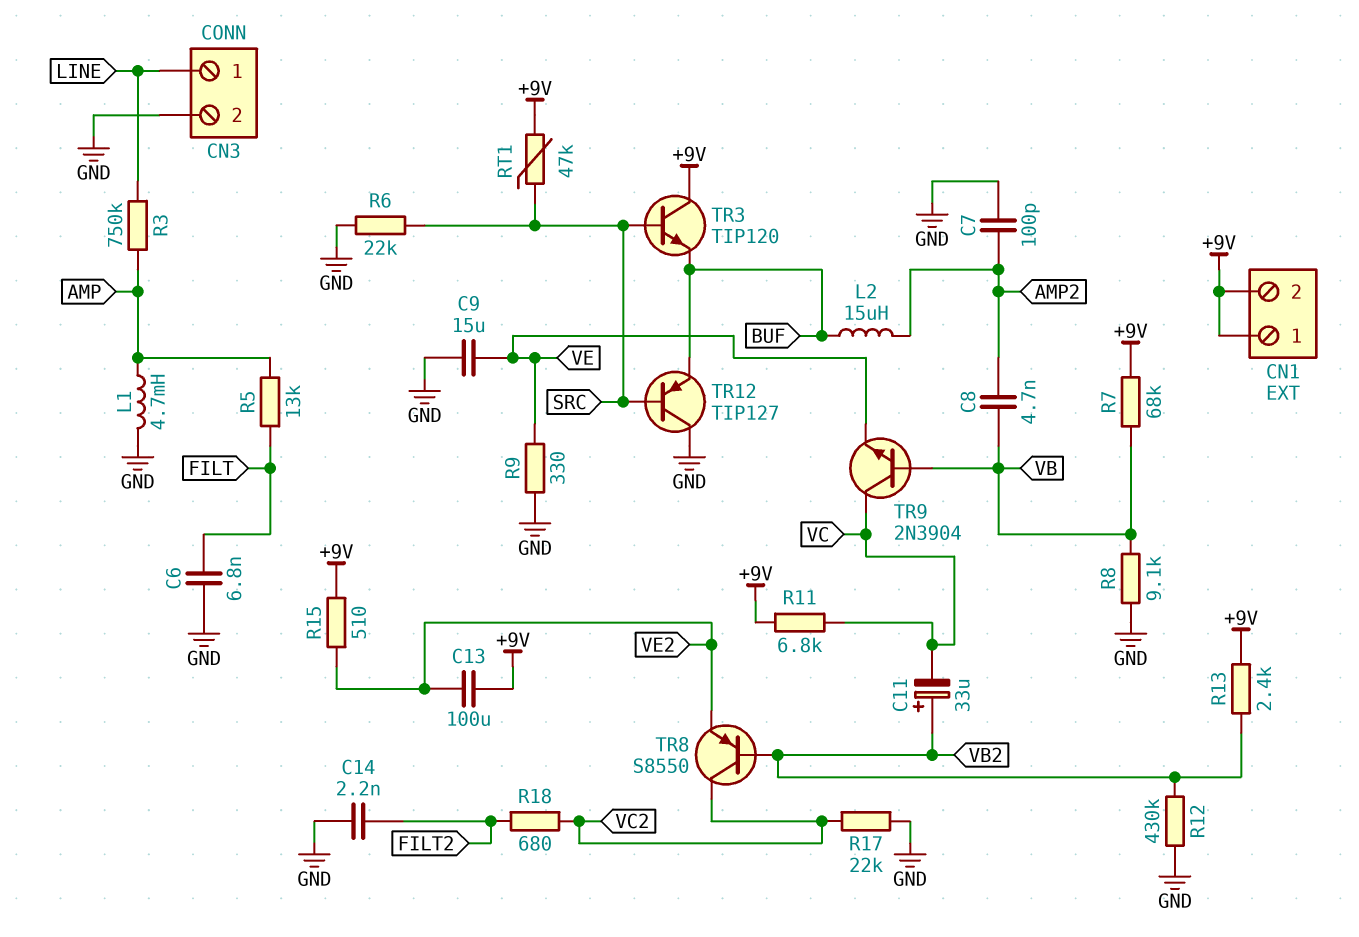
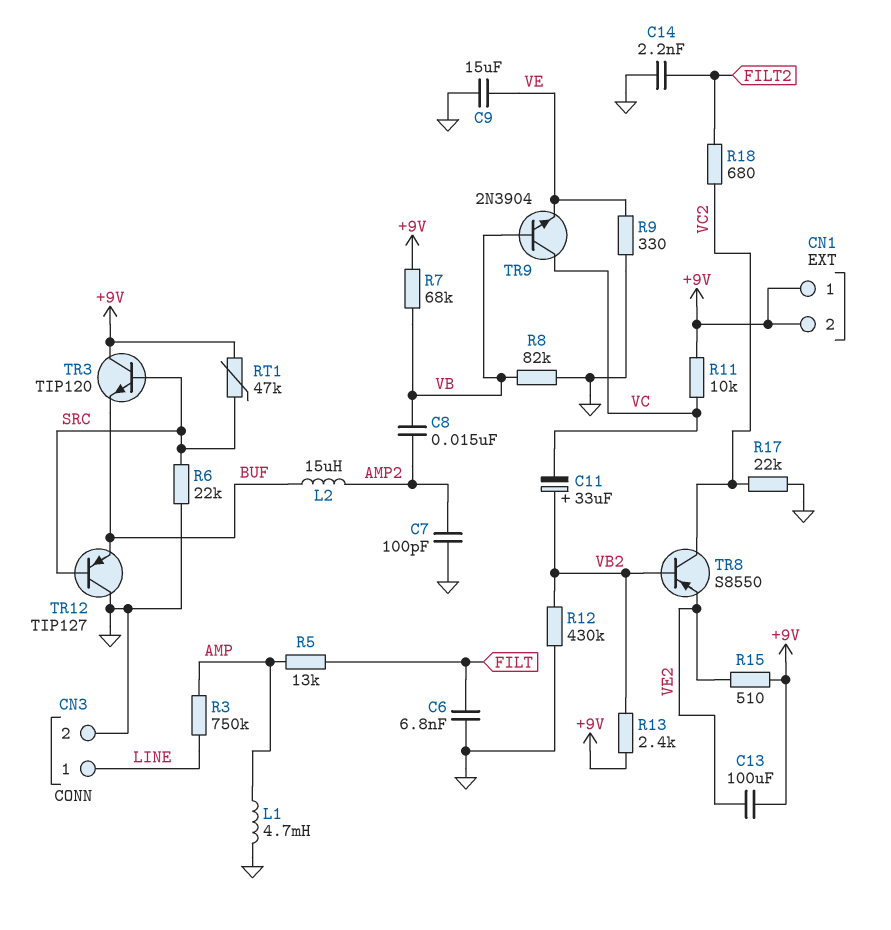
C8: 4.7nF (AMP2, VB) -> 15nF (AMP2, VB)
R8: 9.1k (GND, VB) -> 82k (GND, VB)
R11: 6.8k (+9V, VC) -> 10k (+9V, VC)

